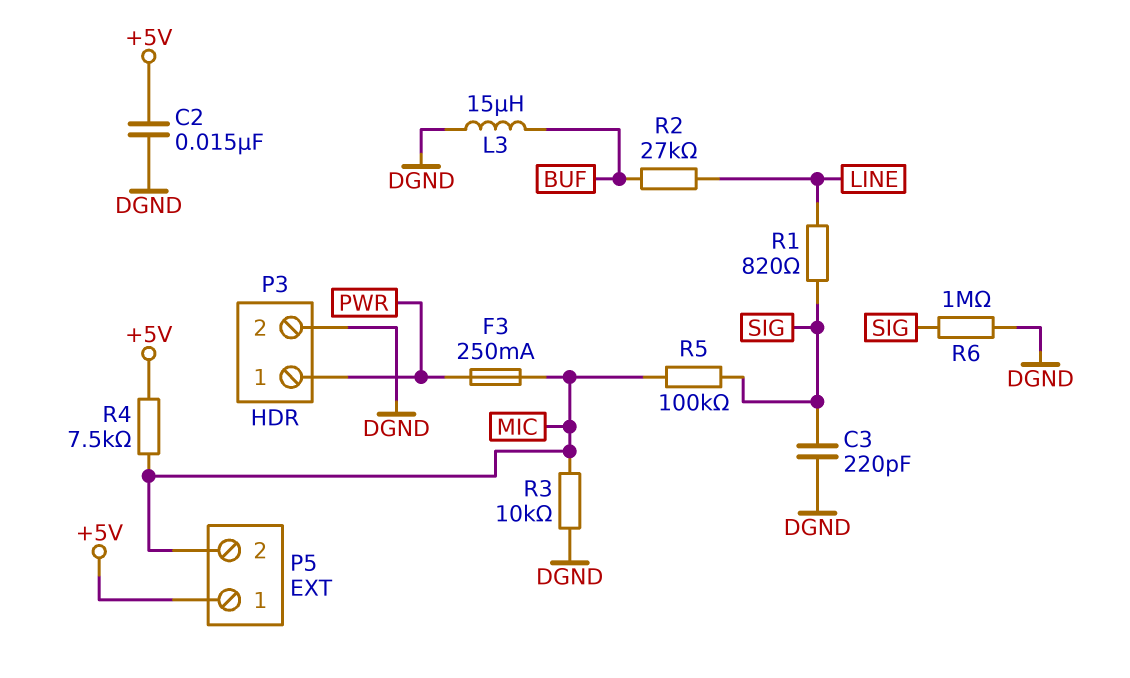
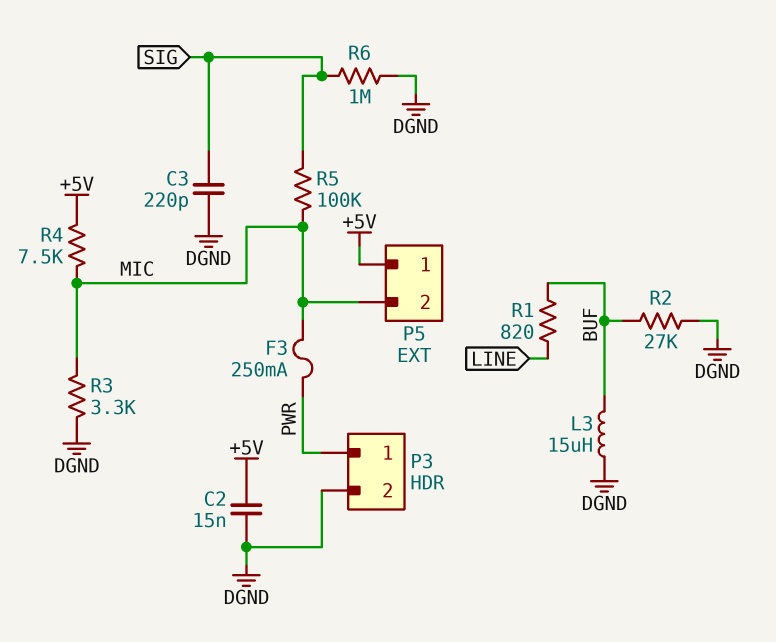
R1: 820 (LINE, SIG) -> 820 (BUF, LINE)
R2: 27k (BUF, LINE) -> 27k (BUF, DGND)
R3: 10k (DGND, MIC) -> 3.3k (DGND, MIC)

